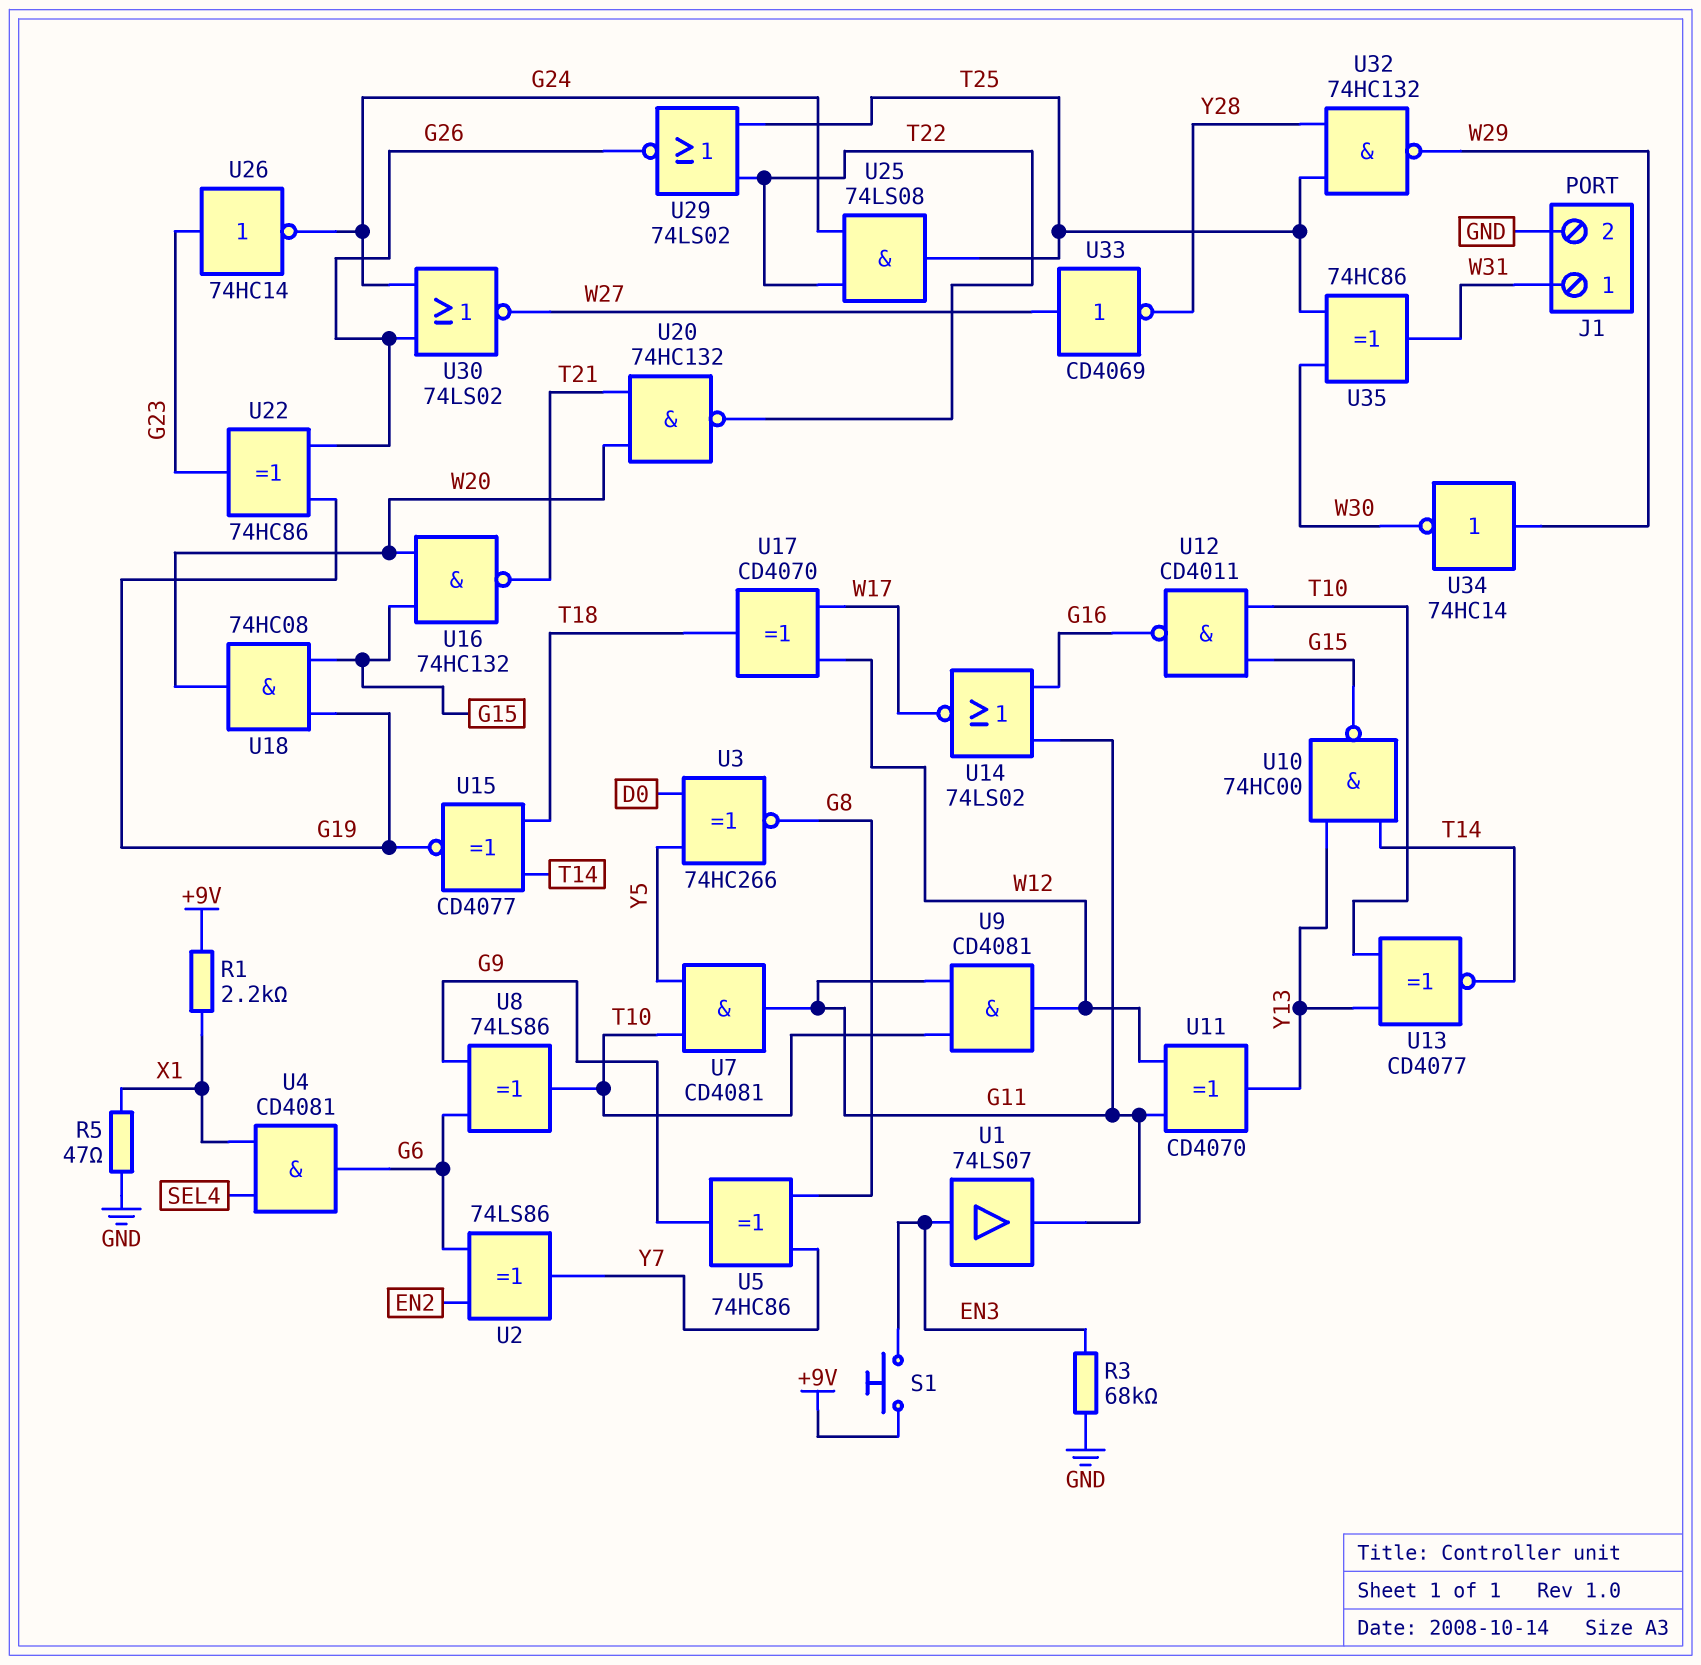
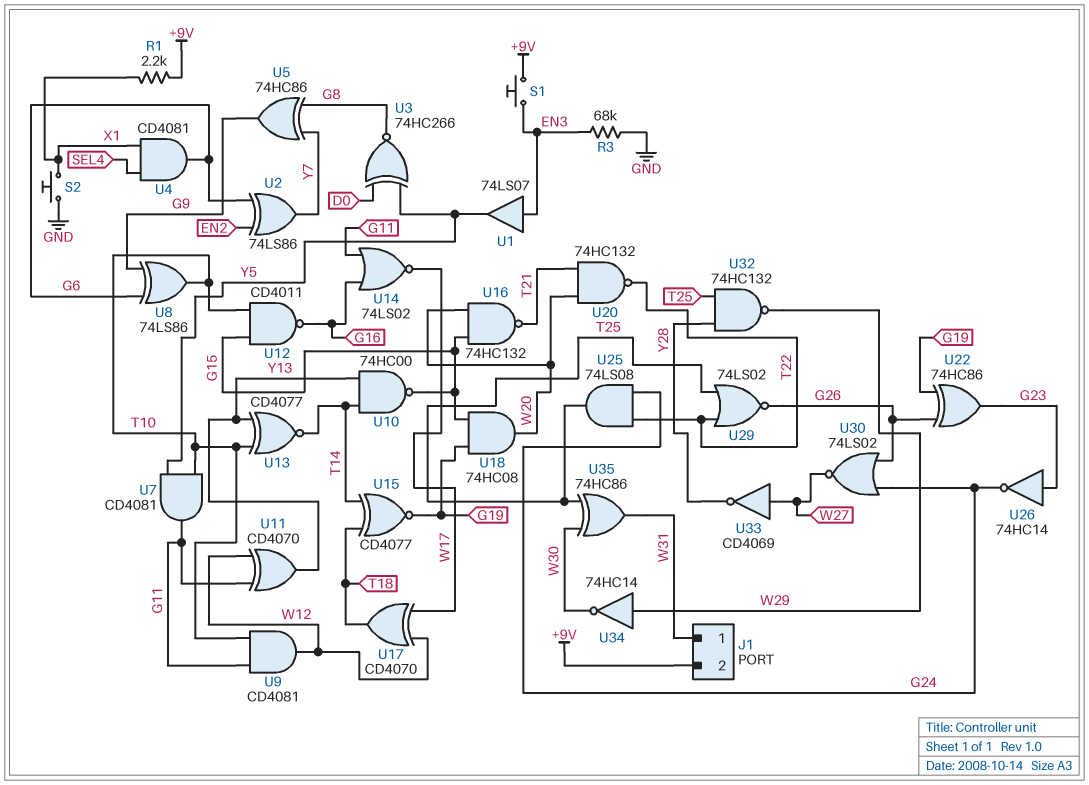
J1 pin 2: GND -> +9V
R5: 47 (GND, X1) -> none
S2: none -> button (GND, X1)
U1: buffer 74LS07 (in EN3, out G11) -> buffer 74LS07 (in EN3, out Y5)

